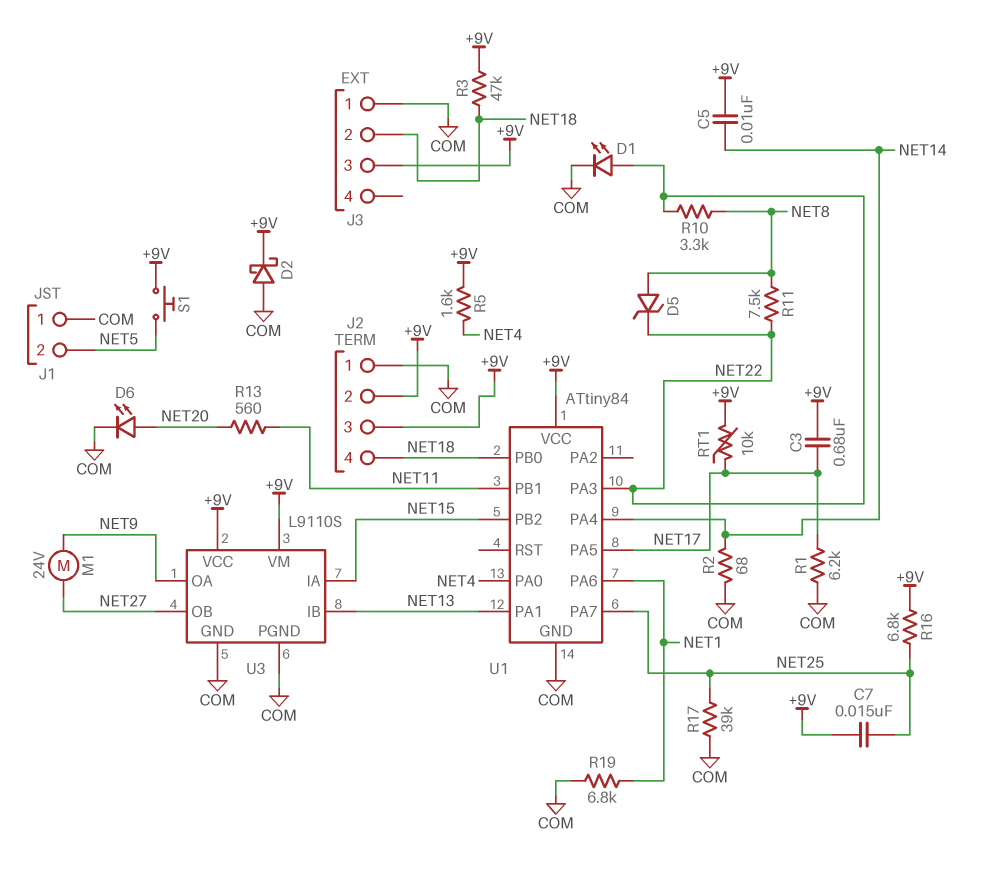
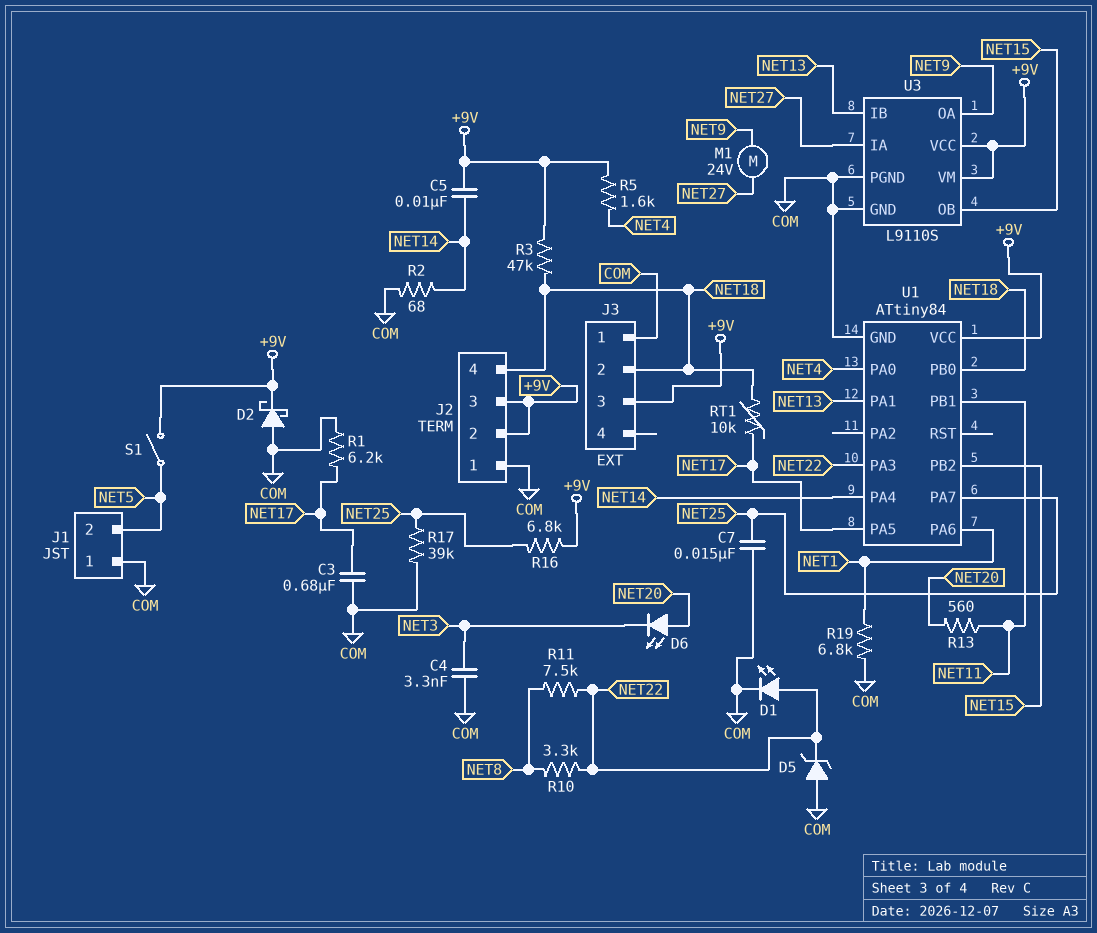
C3: 680nF (+9V, NET17) -> 680nF (COM, NET17)
C4: none -> 3.3nF (COM, NET3)
C7: 15nF (+9V, NET25) -> 15nF (COM, NET25)
D5: zener (A NET8, K NET22) -> zener (A COM, K NET22)
D6: LED (A NET20, K COM) -> LED (A NET20, K NET3)
RT1: 10k (+9V, NET17) -> 10k (NET17, NET18)
S1: button (+9V, NET5) -> switch (+9V, NET5)
U3 pin IA: NET15 -> NET27
U3 pin OB: NET27 -> NET15

